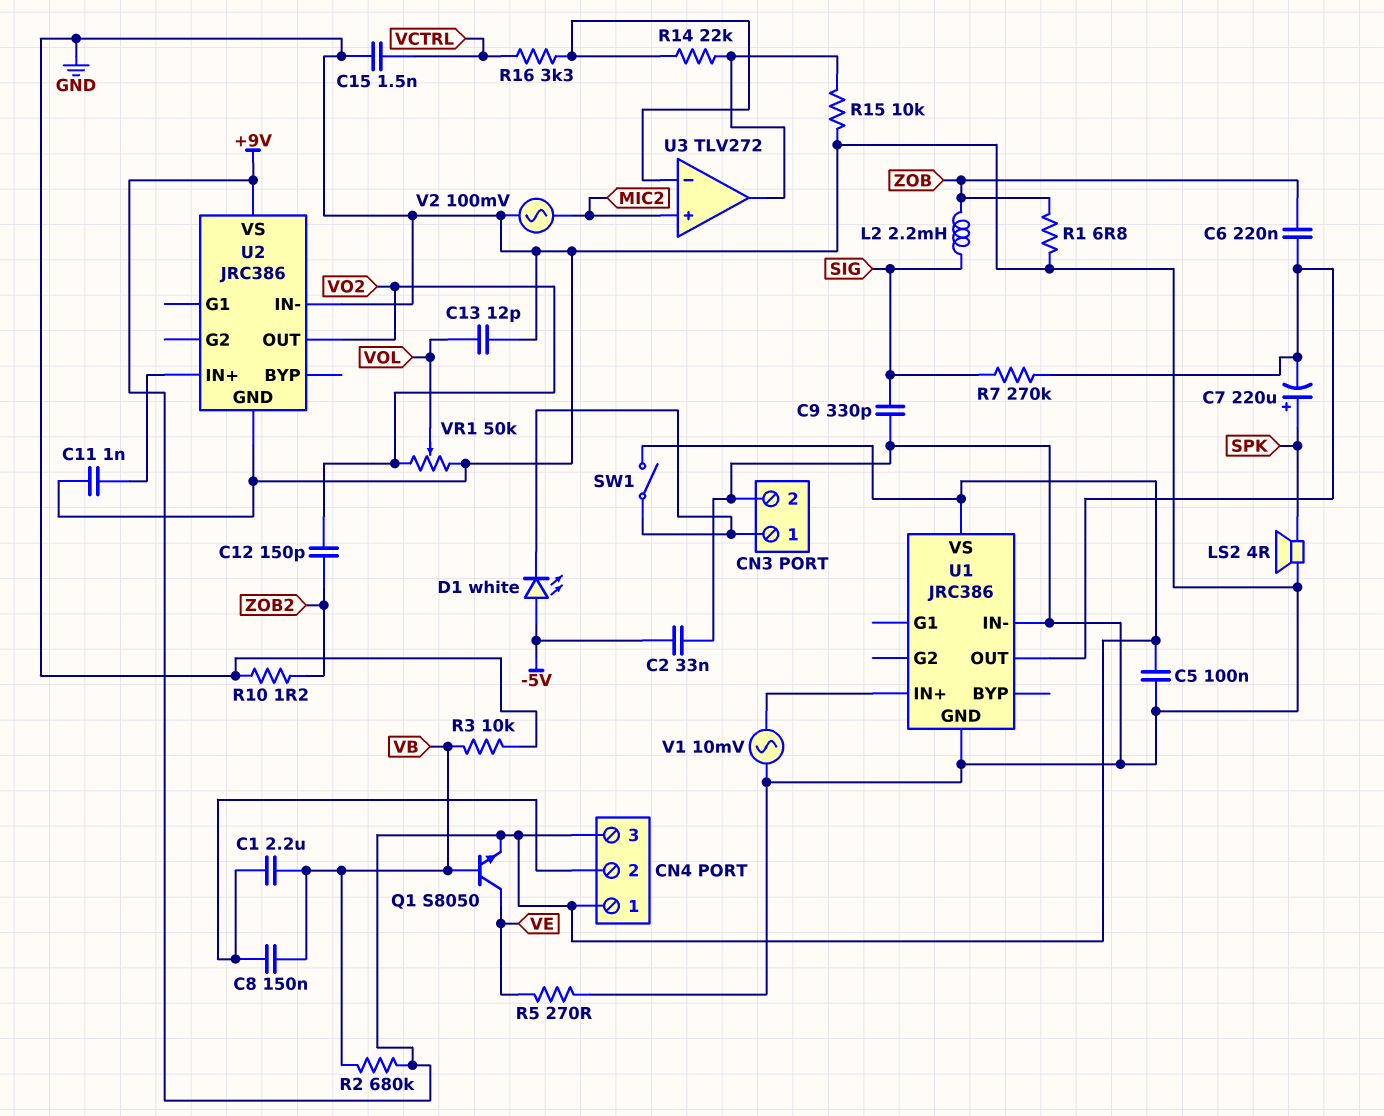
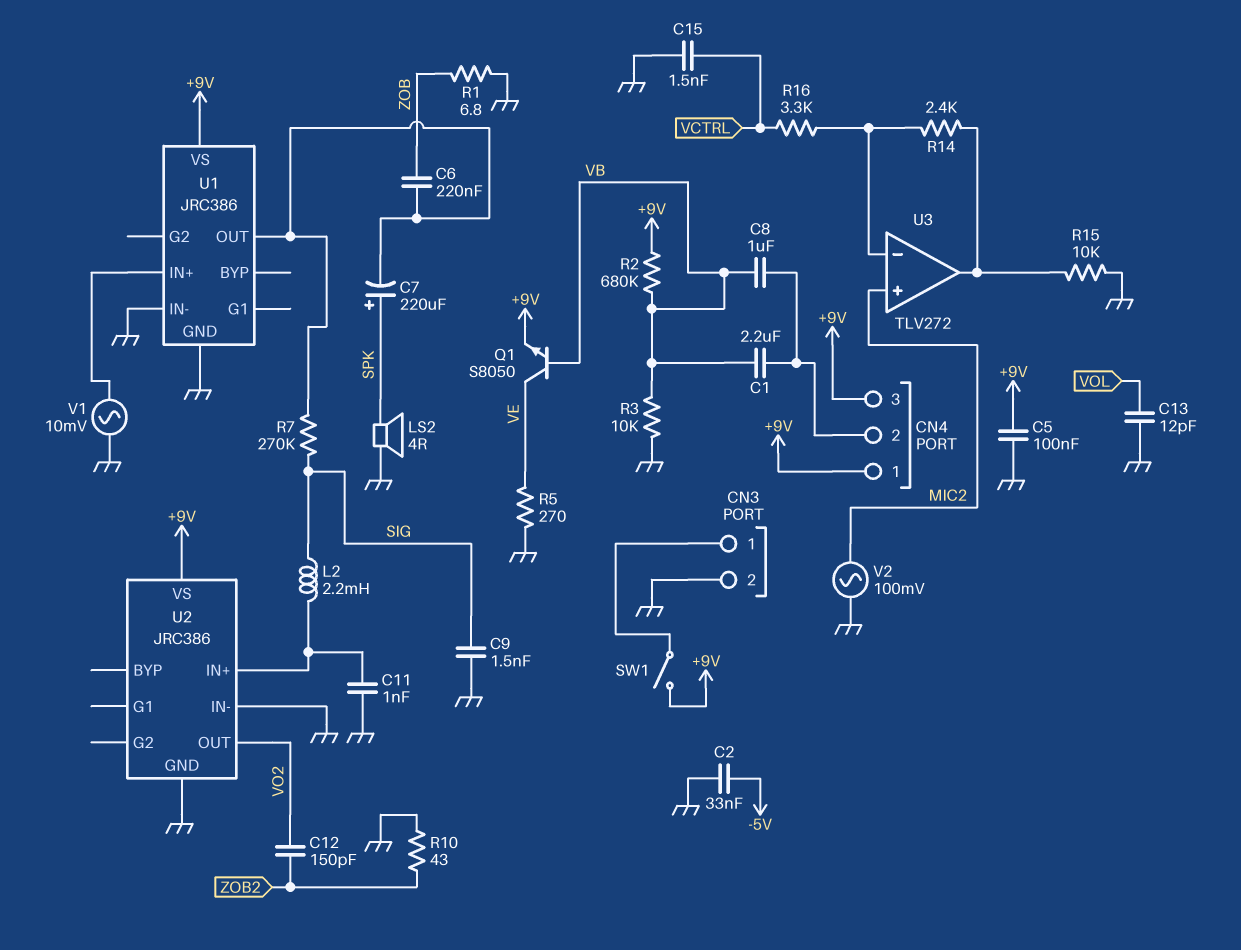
C8: 150nF (CN4/2, VB) -> 1uF (CN4/2, VB)
C9: 330pF (GND, SIG) -> 1.5nF (GND, SIG)
D1: LED white (A -5V, K CN3/1) -> none
L2: 2.2mH (SIG, ZOB) -> 2.2mH (SIG, U2/IN+)
R10: 1.2 (GND, ZOB2) -> 43 (GND, ZOB2)
R14: 22k (U3/in-, U3/out) -> 2.4k (U3/in-, U3/out)
VR1: 50k (GND, VO2, wiper VOL) -> none

